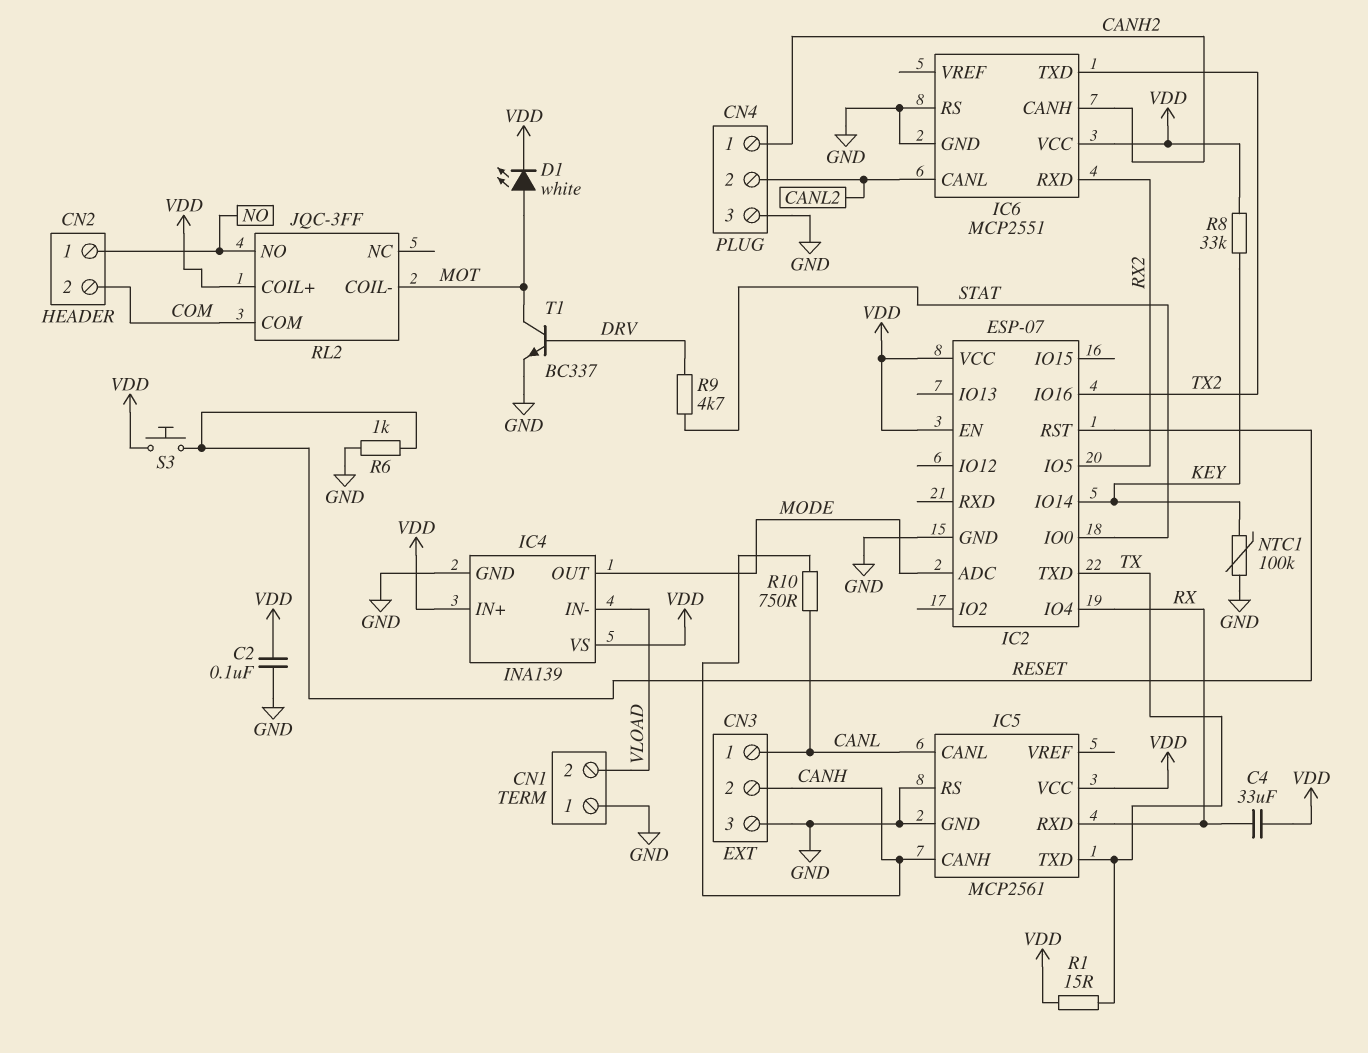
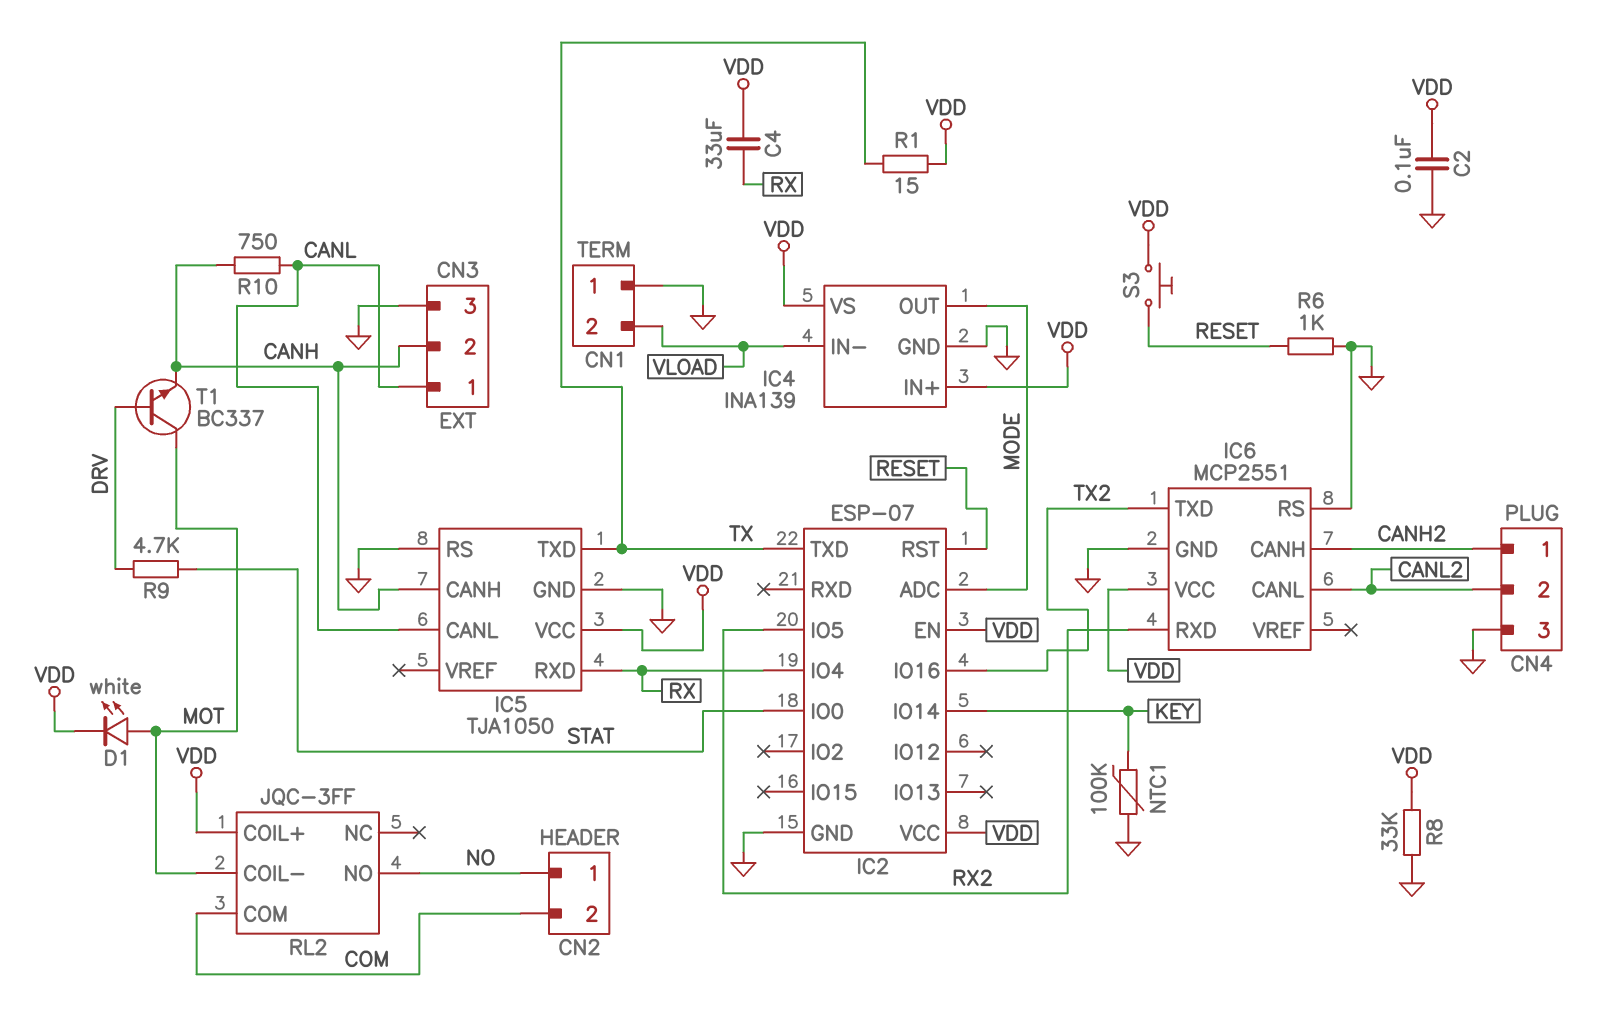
IC5: MCP2561 -> TJA1050
R8: 33k (KEY, VDD) -> 33k (GND, VDD)
T1: NPN BC337 (B DRV, C MOT, E GND) -> NPN BC337 (B DRV, C MOT, E CANH)

